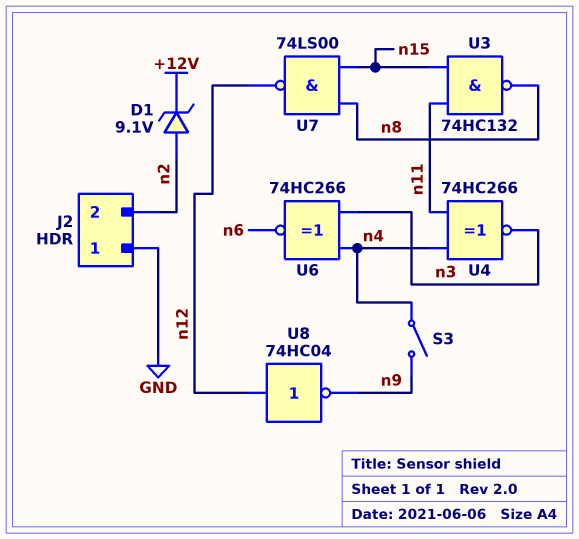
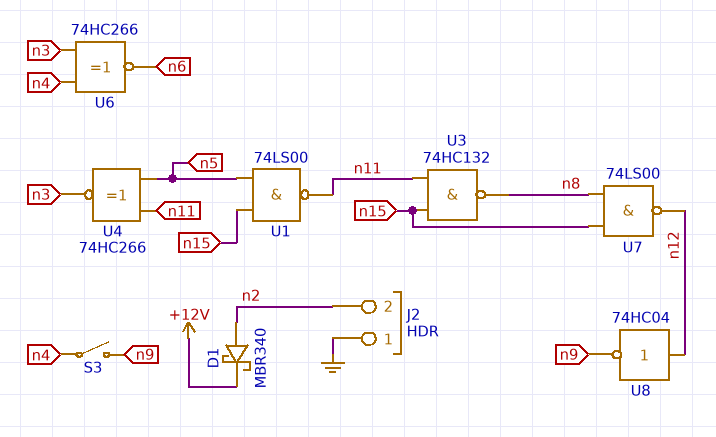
D1: zener 9.1V (A n2, K +12V) -> schottky MBR340 (A n2, K +12V)
U1: none -> NAND 74LS00 (in n5, in n15, out n11)
U4: XNOR 74HC266 (in n4, in n11, out n3) -> XNOR 74HC266 (in n5, in n11, out n3)

